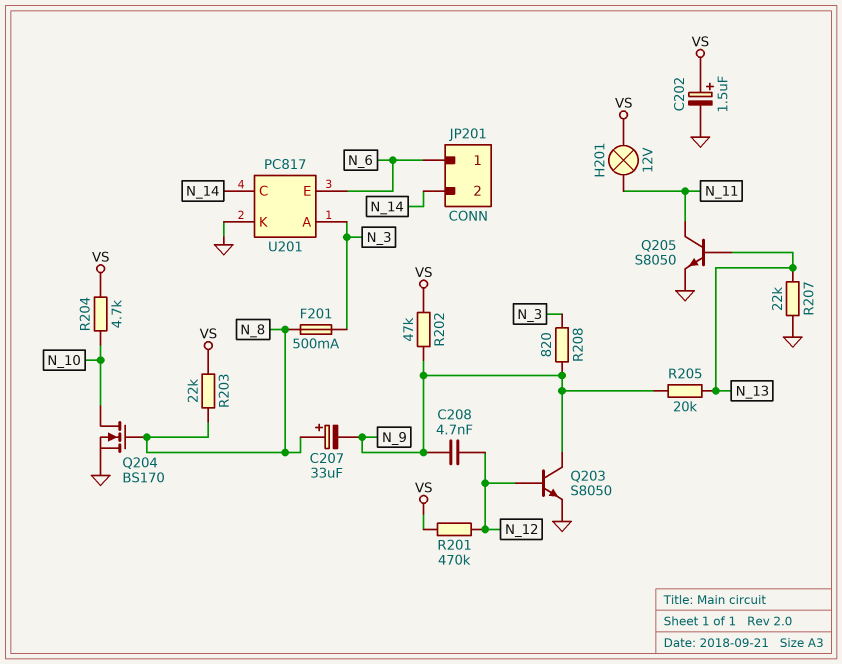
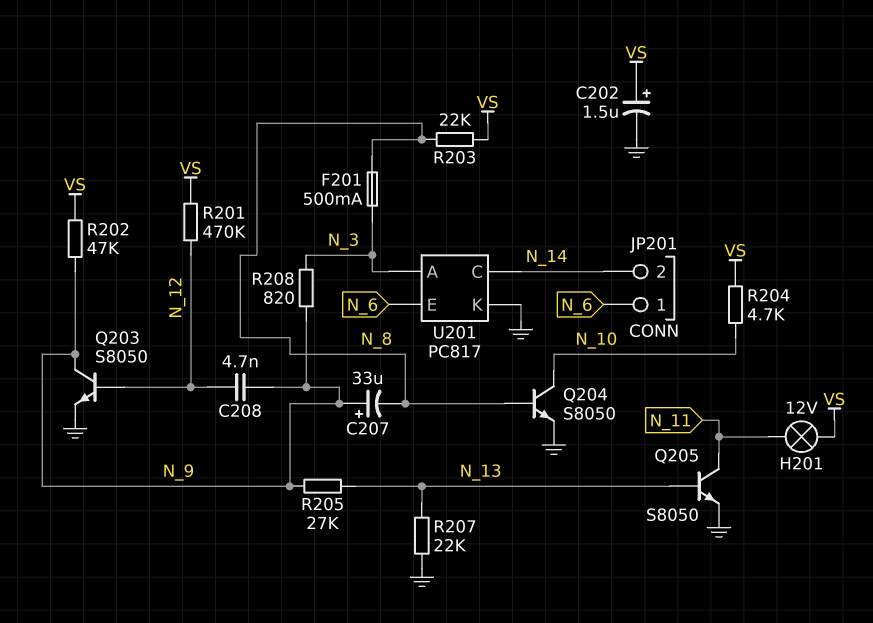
C207: 33uF (plus N_8, minus N_9) -> 33uF (plus N_9, minus N_8)
Q204: NMOS BS170 (G N_8, D N_10, S GND) -> NPN S8050 (B N_8, C N_10, E GND)
R205: 20k (N_9, N_13) -> 27k (N_9, N_13)

